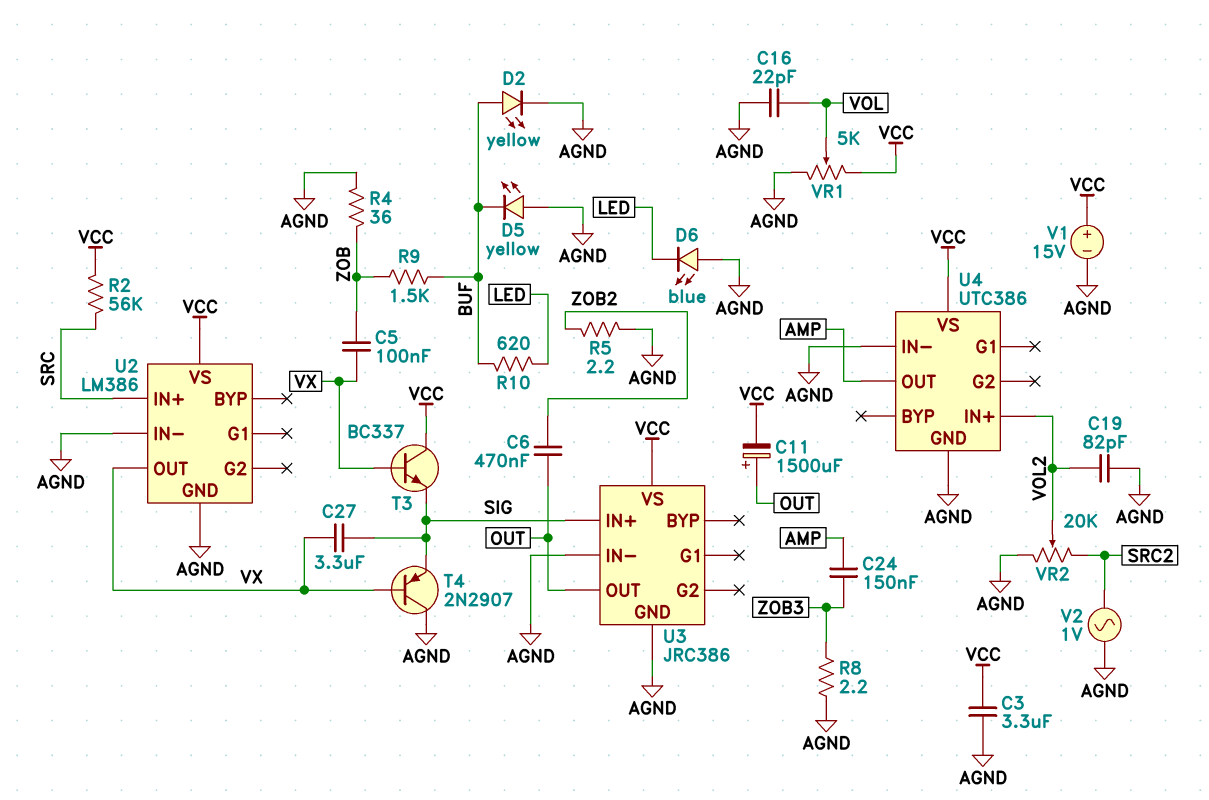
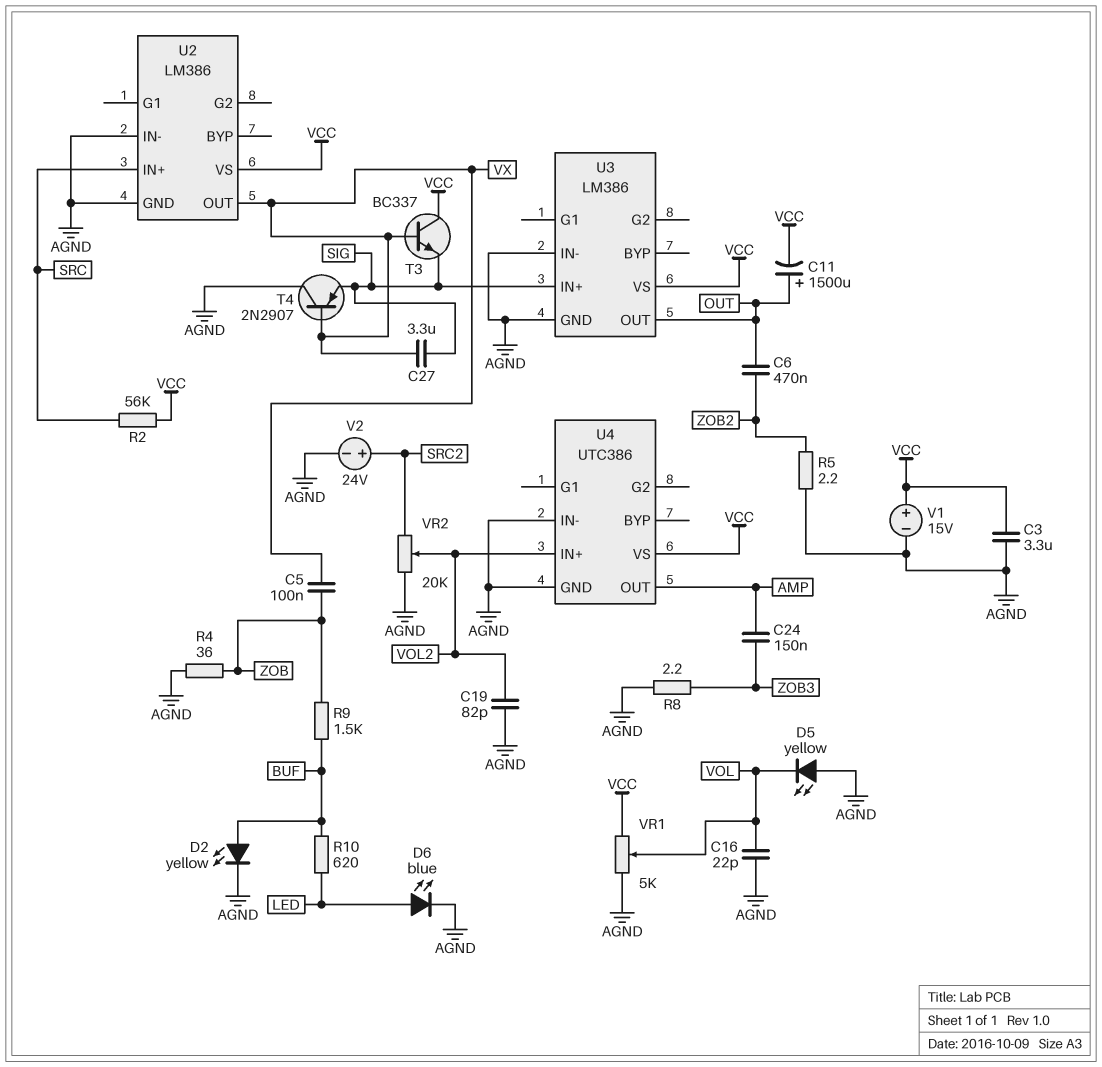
D5: LED yellow (A AGND, K BUF) -> LED yellow (A AGND, K VOL)
D6: LED blue (A AGND, K LED) -> LED blue (A LED, K AGND)
U3: JRC386 -> LM386
V2: AC 1V (AGND, SRC2) -> 24V (plus SRC2, minus AGND)

